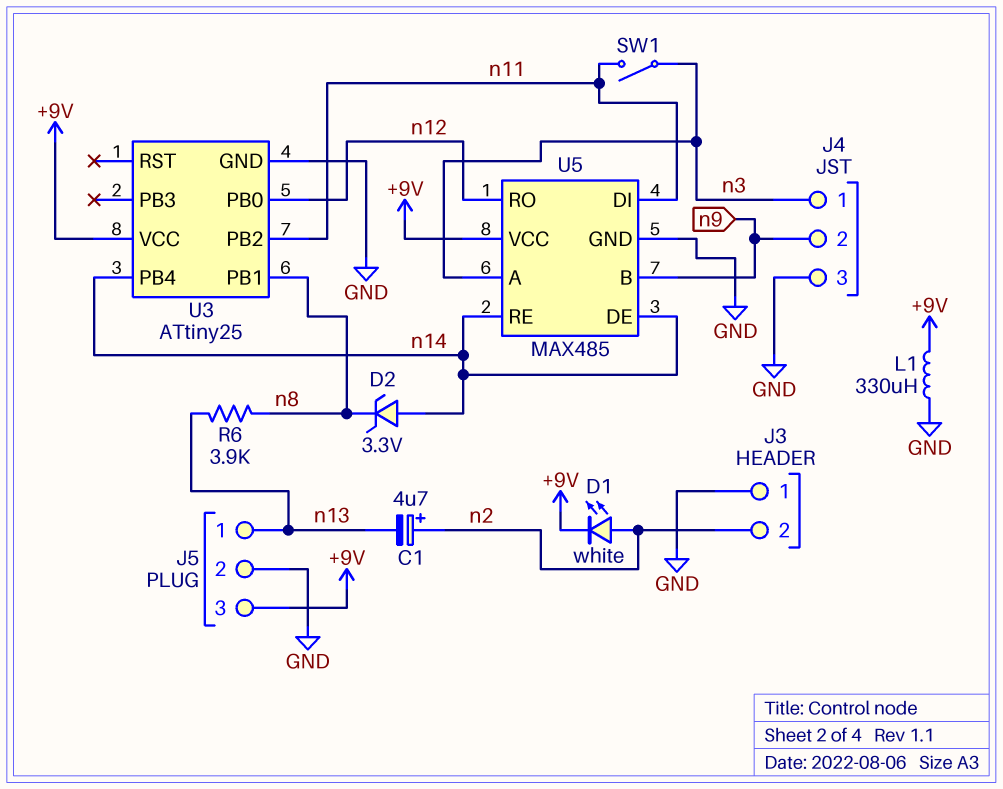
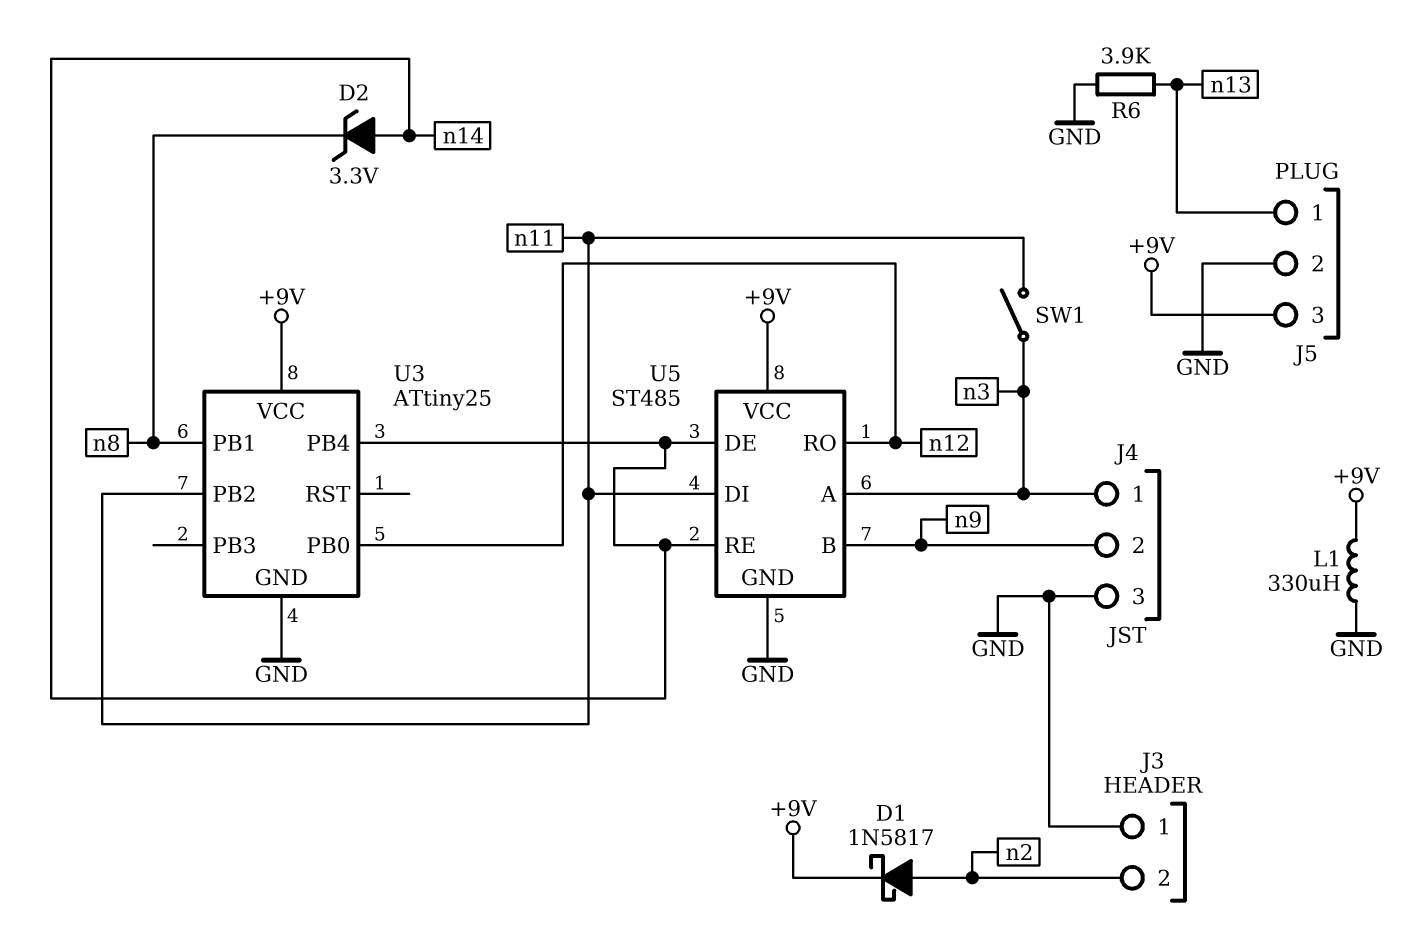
C1: 4.7uF (plus n2, minus n13) -> none
D1: LED white (A n2, K +9V) -> schottky 1N5817 (A n2, K +9V)
R6: 3.9k (n8, n13) -> 3.9k (GND, n13)
U5: MAX485 -> ST485

